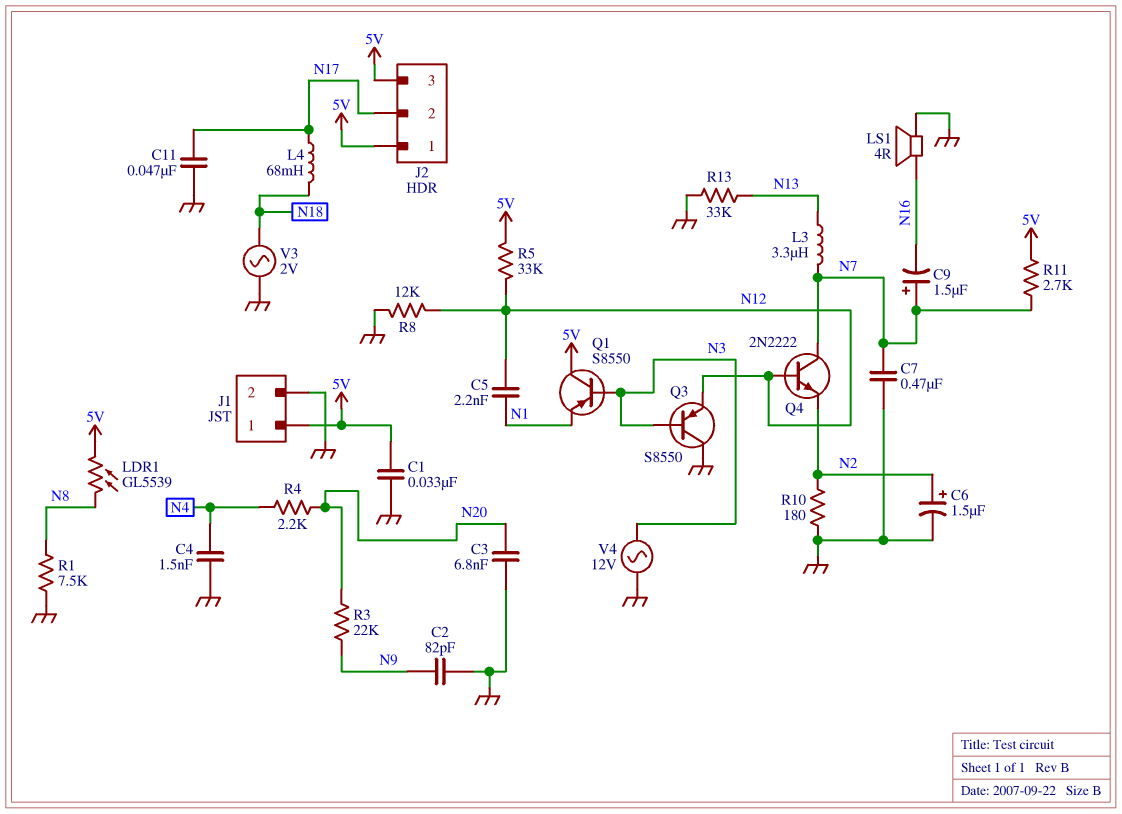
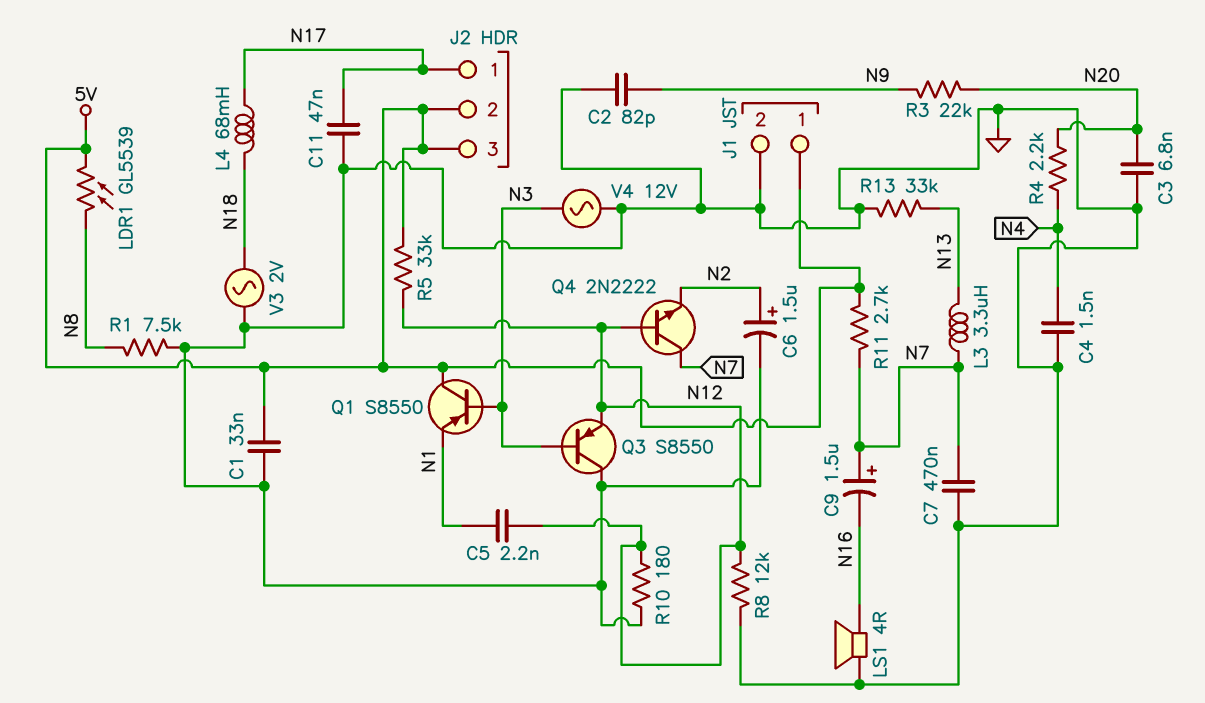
J2 pin 1: 5V -> N17
J2 pin 2: N17 -> 5V
R10: 180 (GND, N2) -> 180 (GND, N12)

